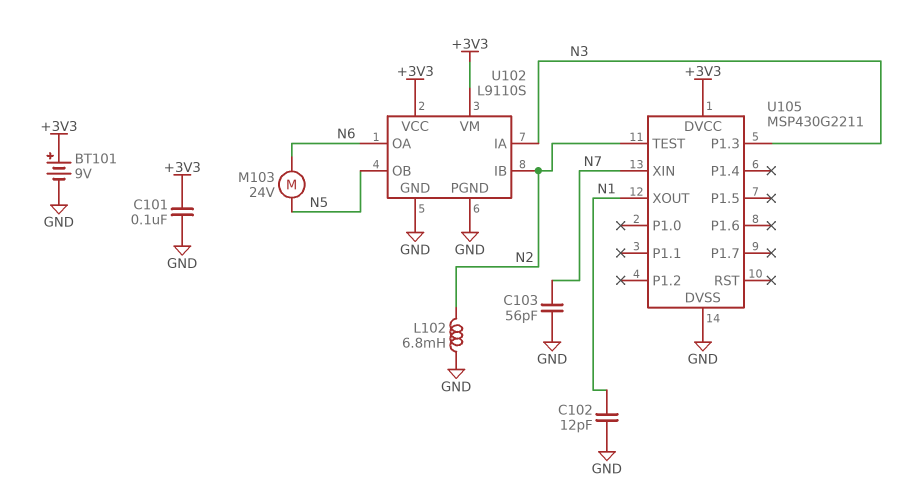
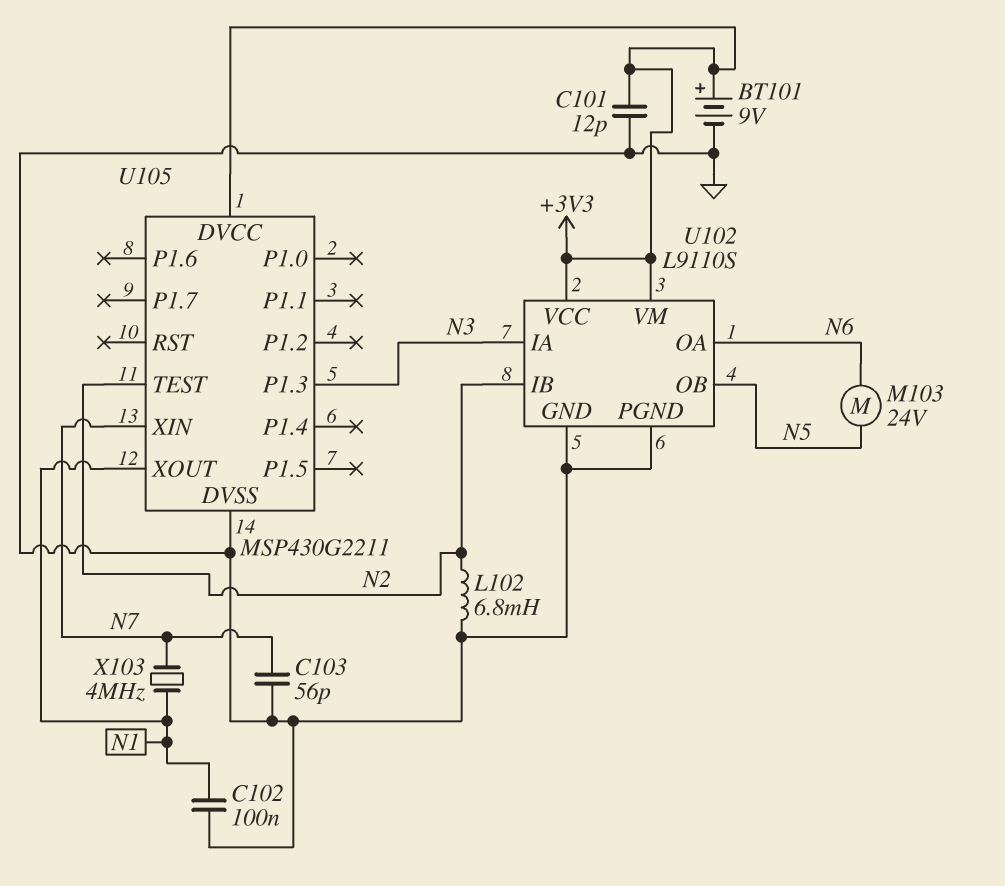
C101: 100nF (+3V3, GND) -> 12pF (+3V3, GND)
C102: 12pF (GND, N1) -> 100nF (GND, N1)
X103: none -> 4MHz (N1, N7)

